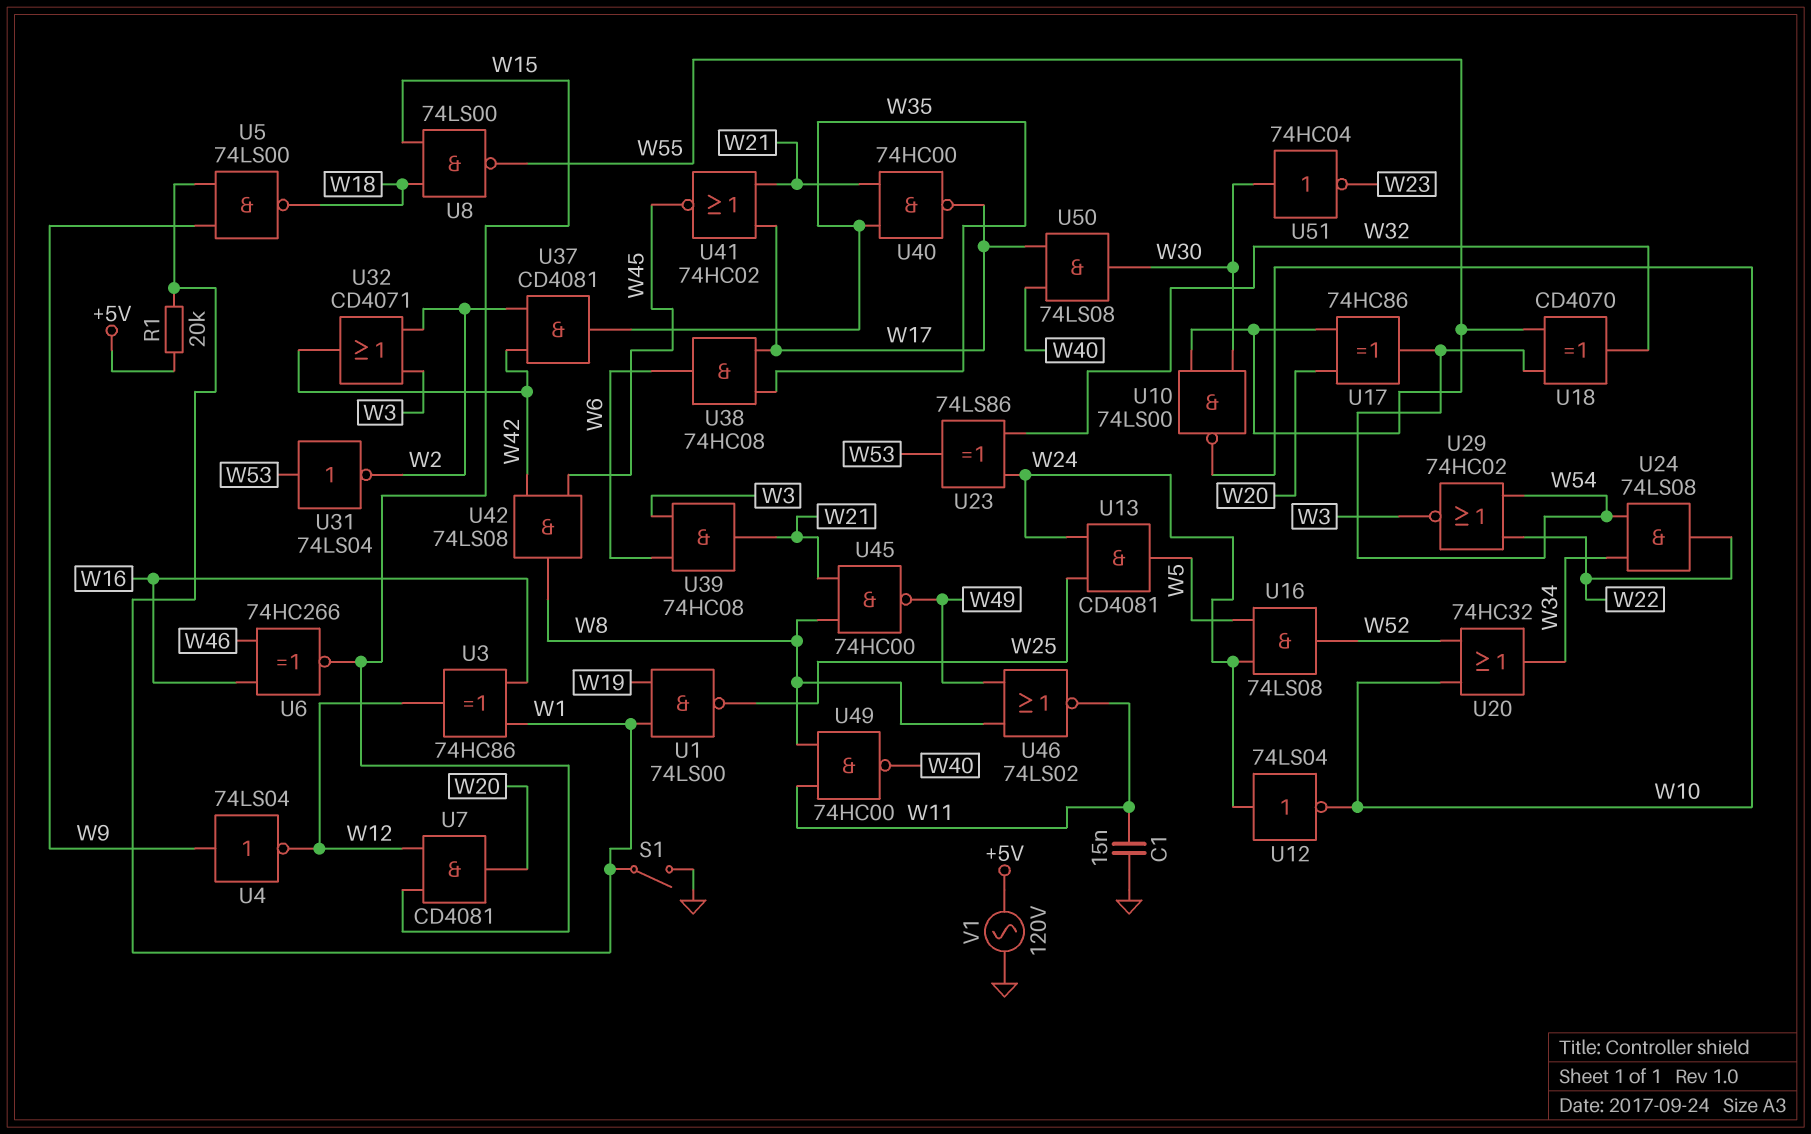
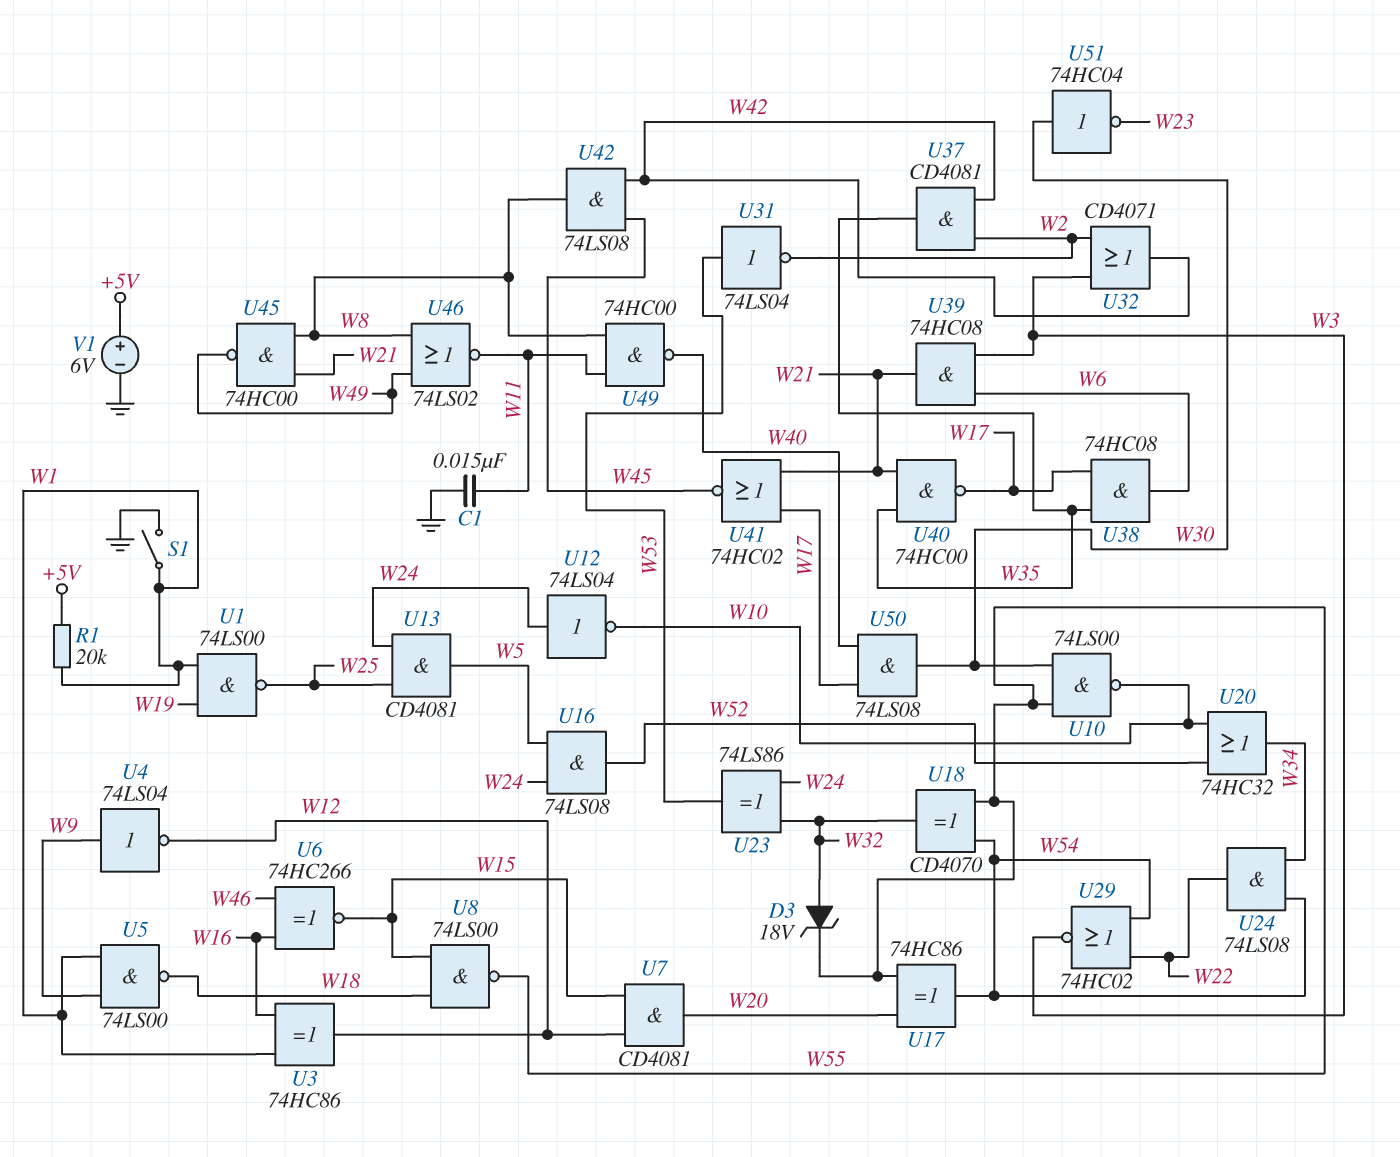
D3: none -> zener 18V (A W32, K W55)
V1: AC 120V (+5V, GND) -> 6V (plus +5V, minus GND)

